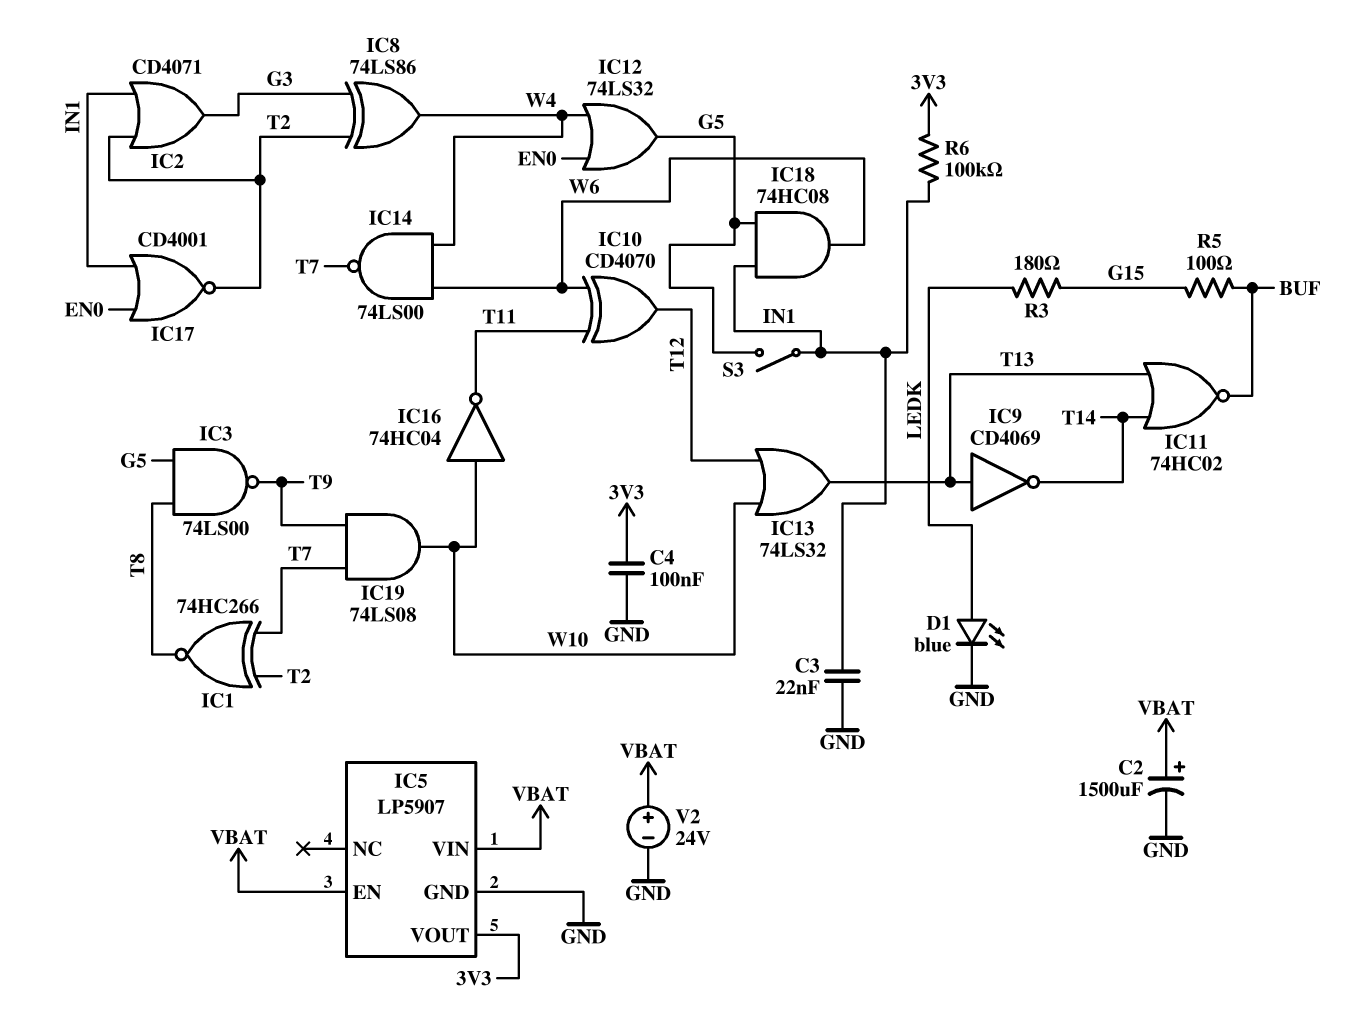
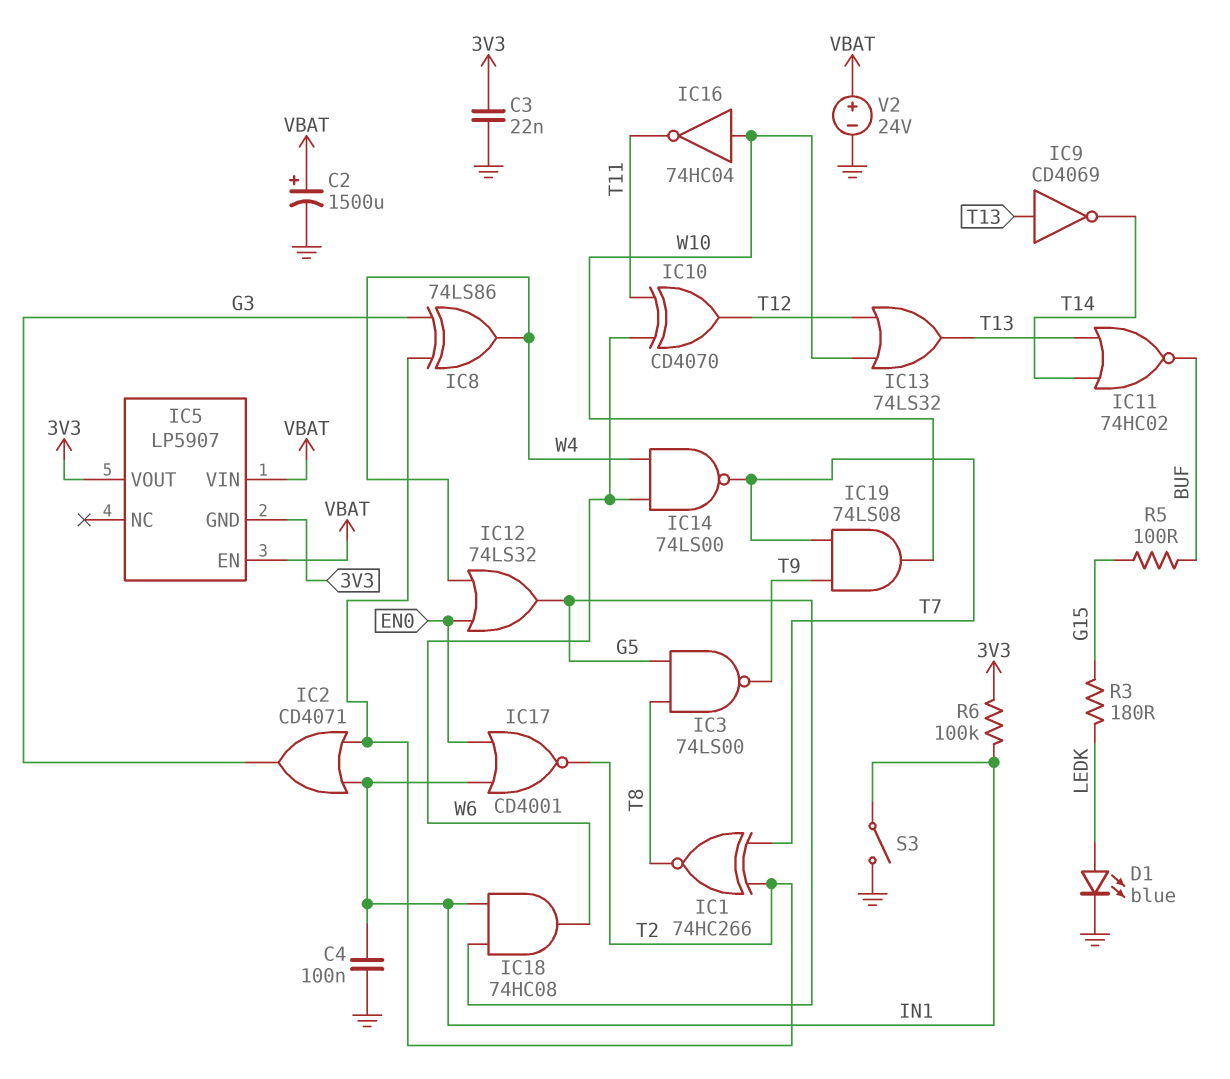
C3: 22nF (GND, IN1) -> 22nF (3V3, GND)
C4: 100nF (3V3, GND) -> 100nF (GND, IN1)
IC5 pin GND: GND -> 3V3
S3: switch (G5, IN1) -> switch (GND, IN1)

